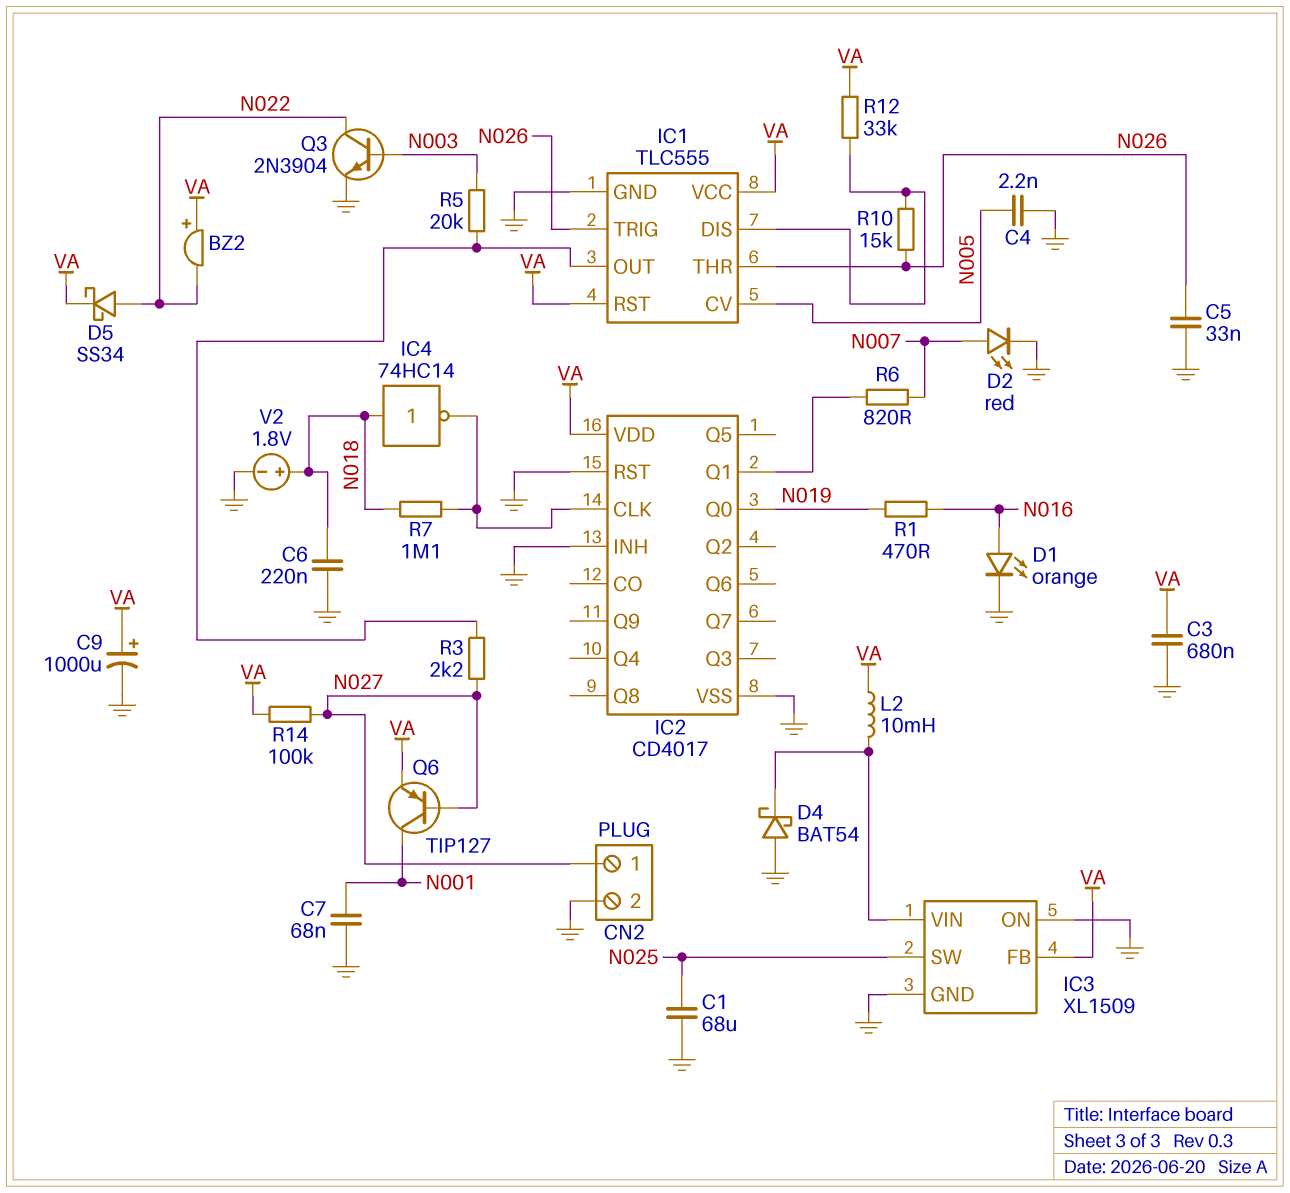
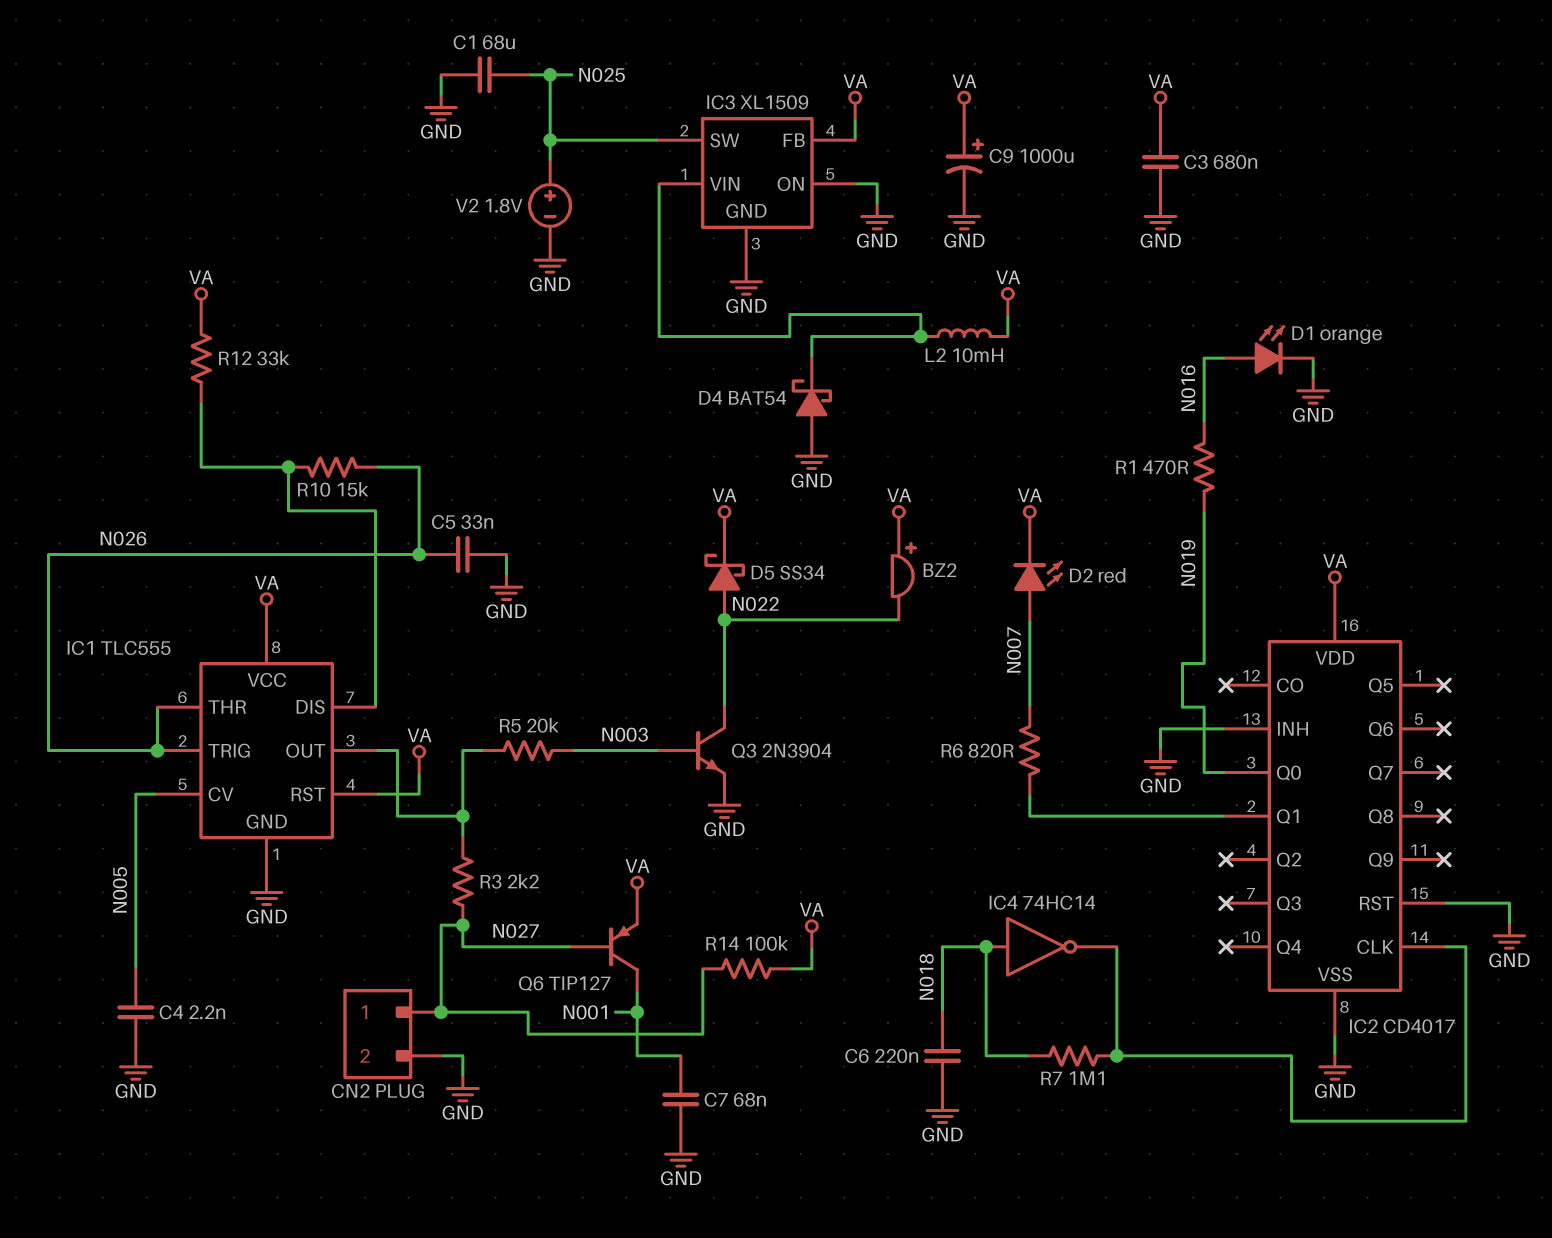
D2: LED red (A N007, K GND) -> LED red (A N007, K VA)
V2: 1.8V (plus N018, minus GND) -> 1.8V (plus N025, minus GND)

